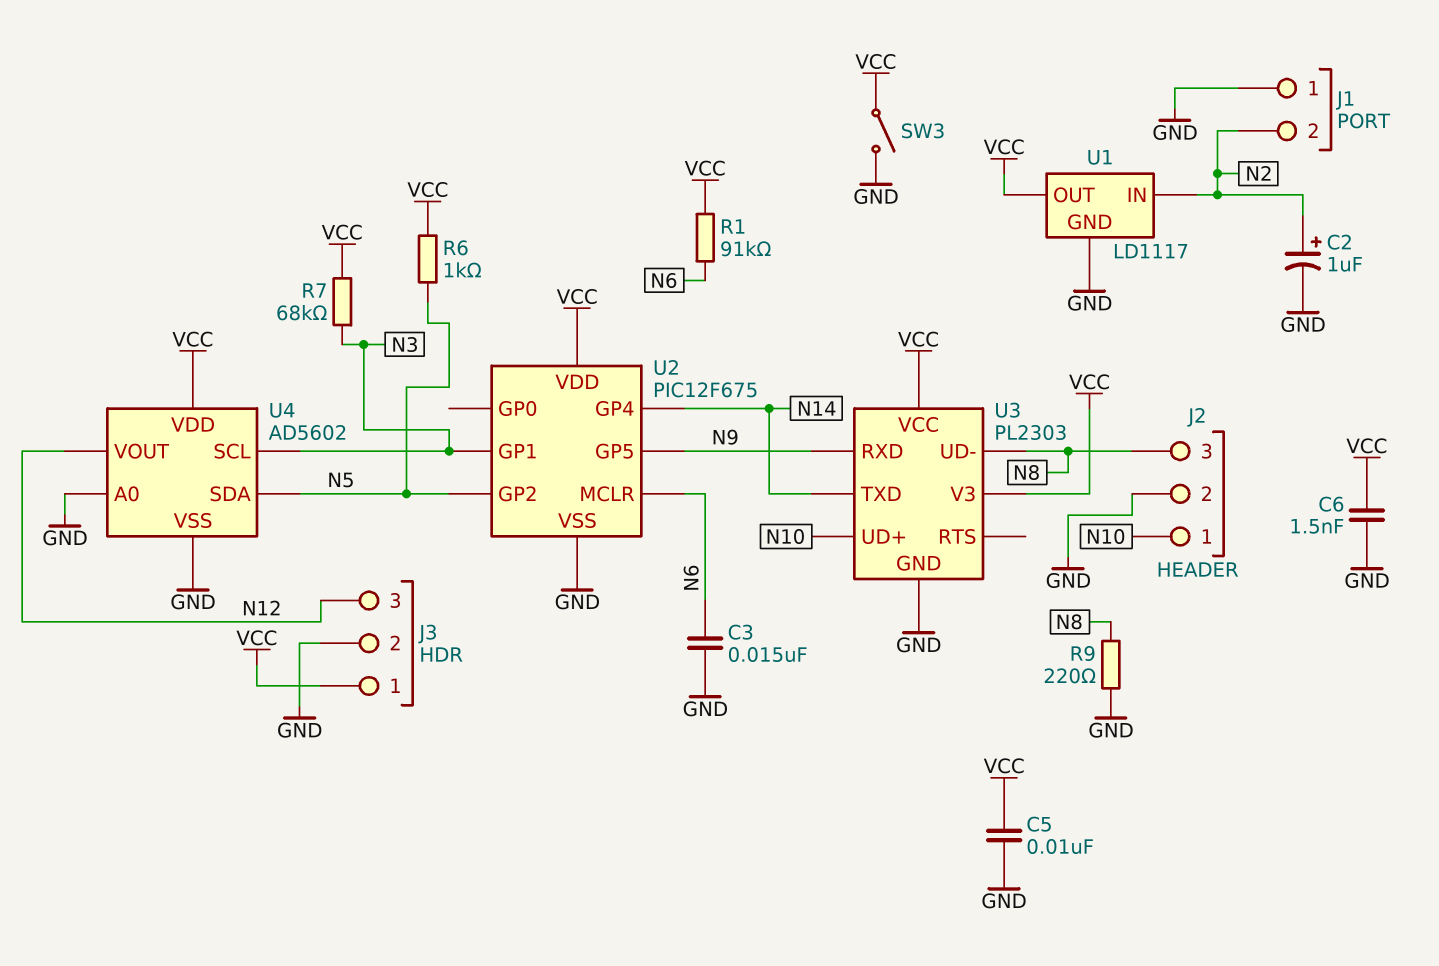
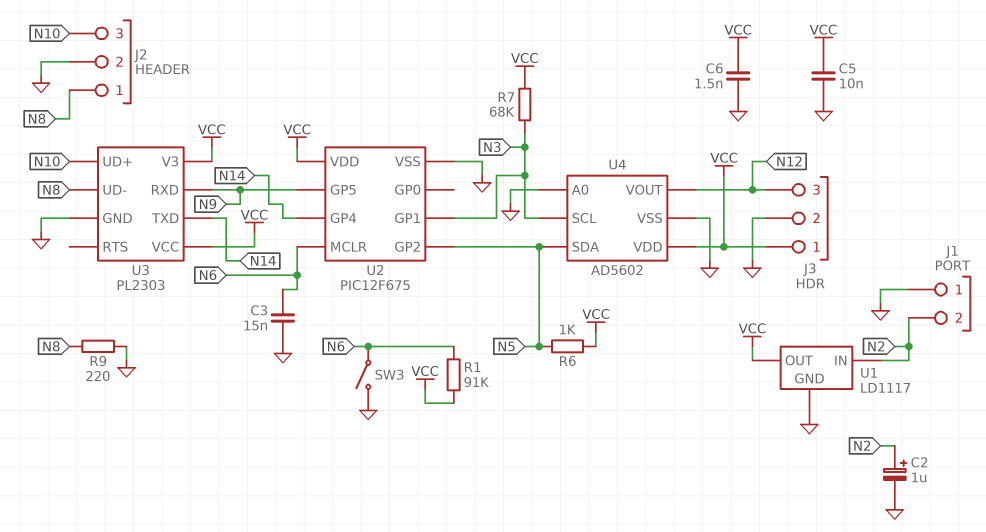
J2 pin 1: N10 -> N8
J2 pin 3: N8 -> N10
SW3: switch (GND, VCC) -> switch (GND, N6)

